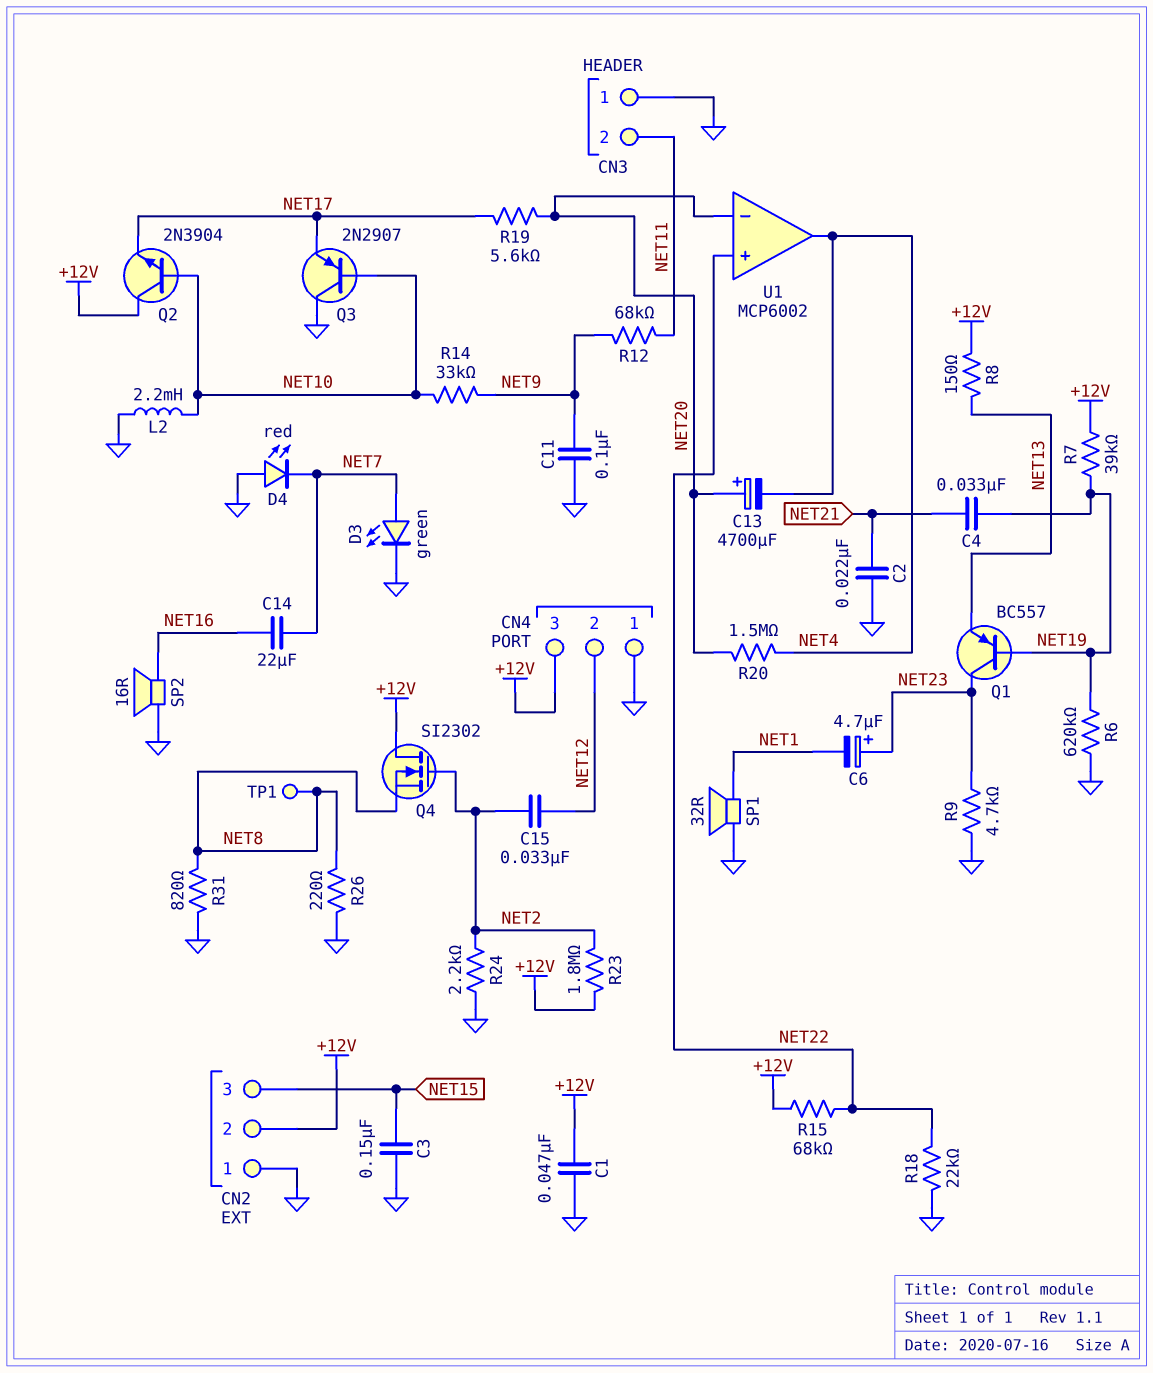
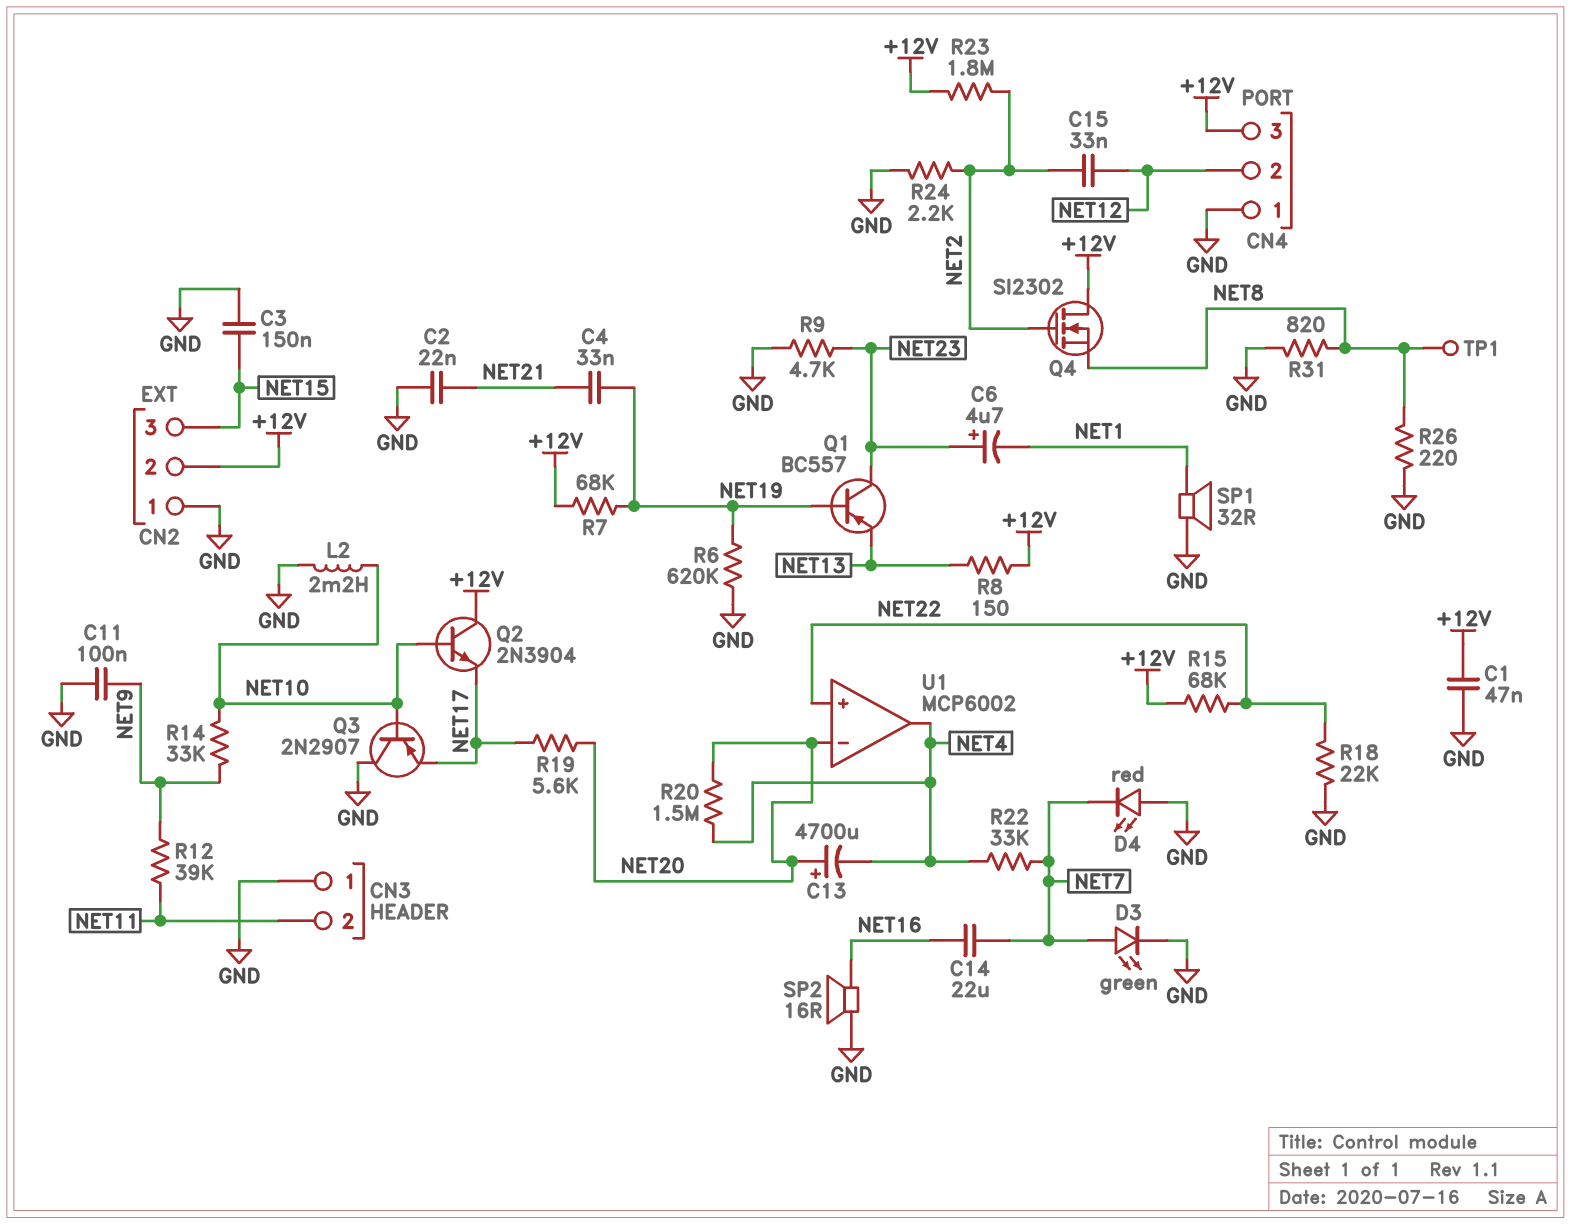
R7: 39k (+12V, NET19) -> 68k (+12V, NET19)
R12: 68k (NET9, NET11) -> 39k (NET9, NET11)
R22: none -> 33k (NET4, NET7)

